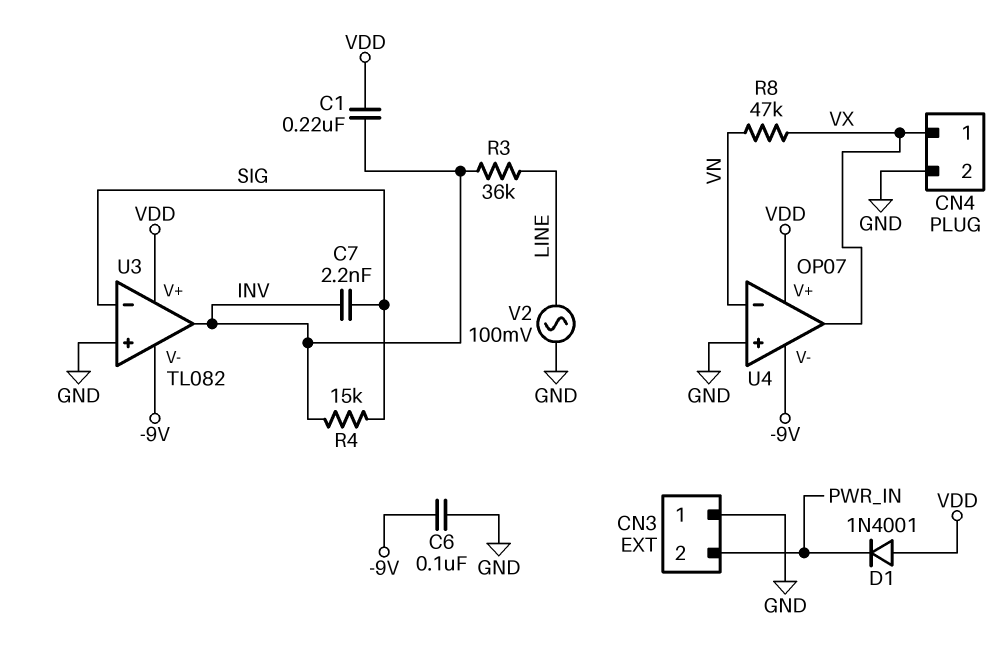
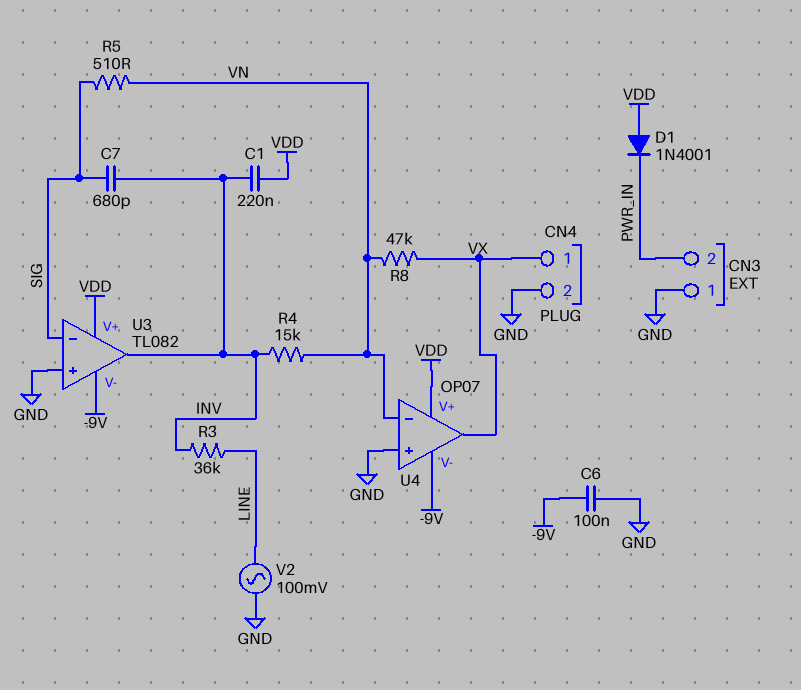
C7: 2.2nF (INV, SIG) -> 680pF (INV, SIG)
R4: 15k (INV, SIG) -> 15k (INV, VN)
R5: none -> 510 (SIG, VN)

